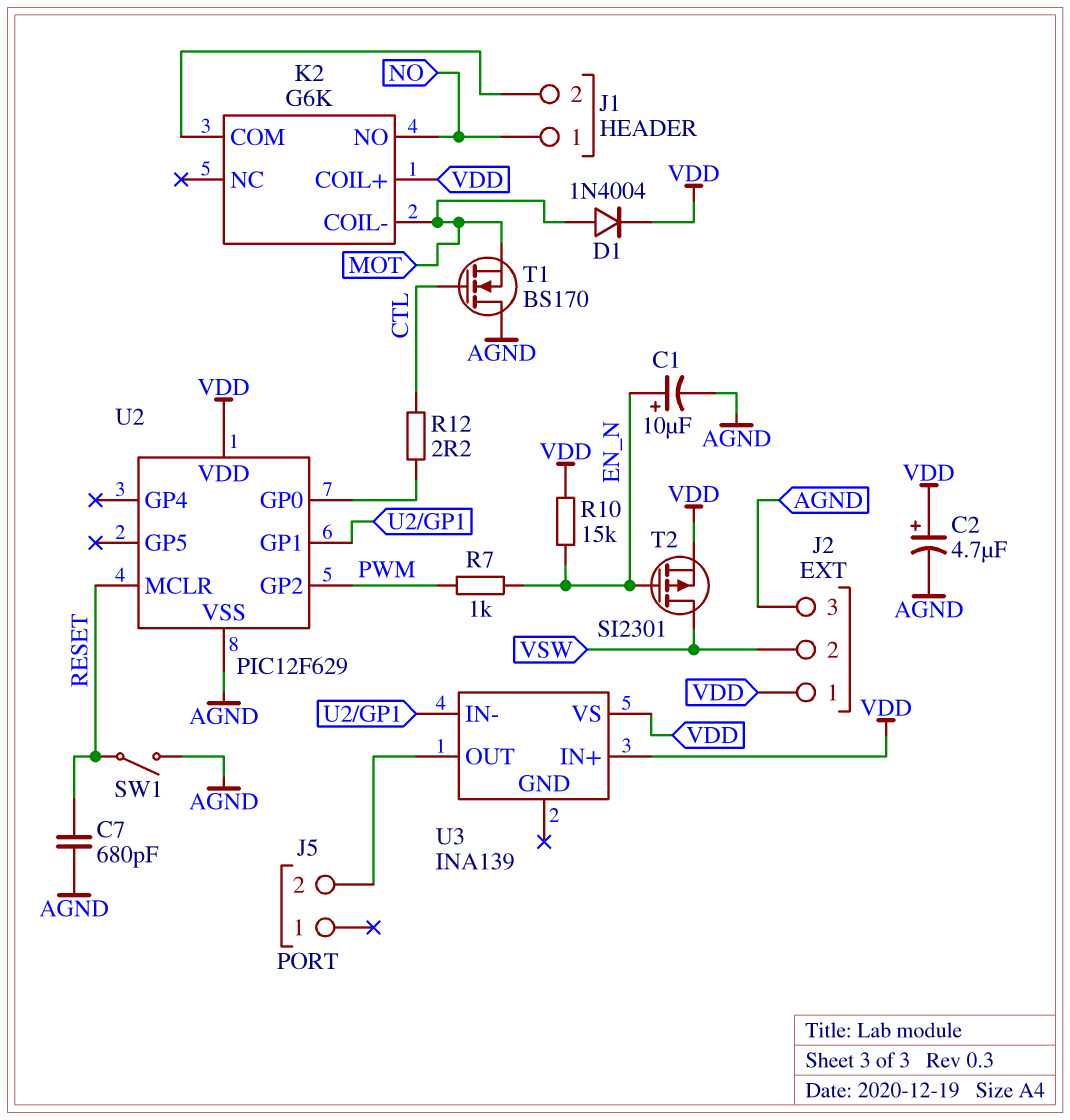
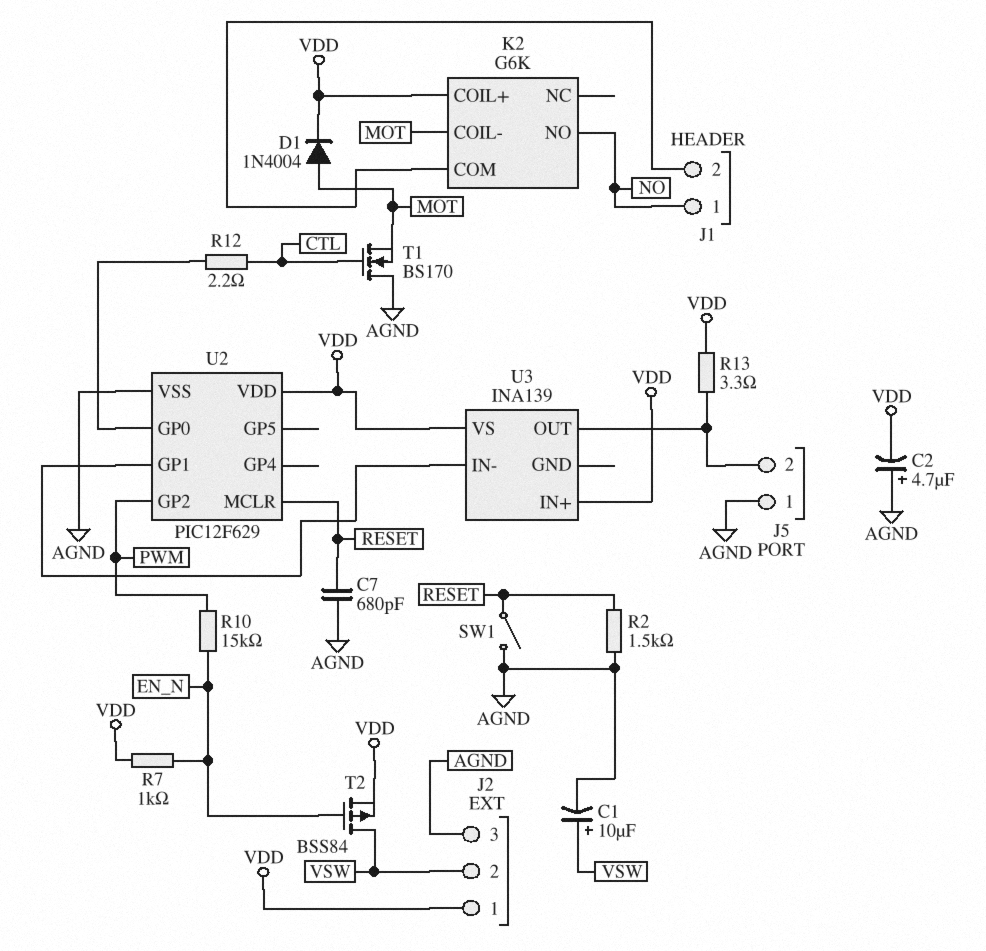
C1: 10uF (plus EN_N, minus AGND) -> 10uF (plus VSW, minus AGND)
C2: 4.7uF (plus VDD, minus AGND) -> 4.7uF (plus AGND, minus VDD)
J5 pin 1: none -> AGND
R2: none -> 1.5k (AGND, RESET)
R7: 1k (EN_N, PWM) -> 1k (EN_N, VDD)
R10: 15k (EN_N, VDD) -> 15k (EN_N, PWM)
R13: none -> 3.3 (J5/2, VDD)
T2: PMOS SI2301 (G EN_N, D VSW, S VDD) -> PMOS BSS84 (G EN_N, D VSW, S VDD)

